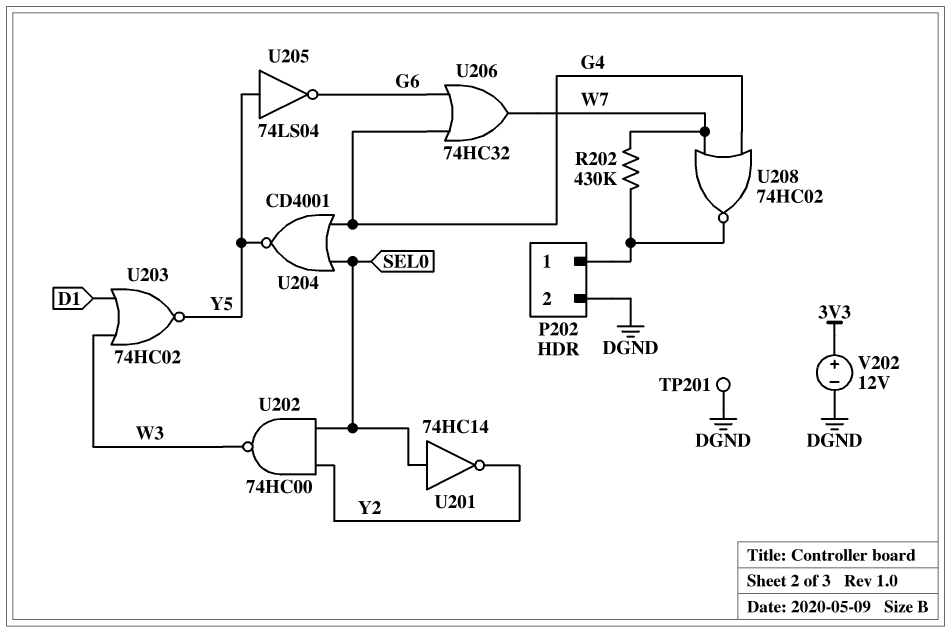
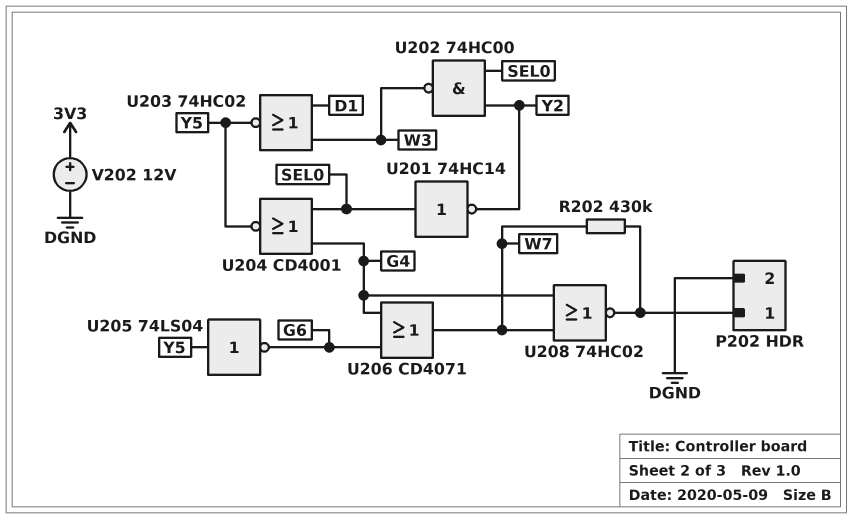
TP201: test point (DGND) -> none
U206: OR 74HC32 (in G4, in G6, out W7) -> OR CD4071 (in G4, in G6, out W7)

